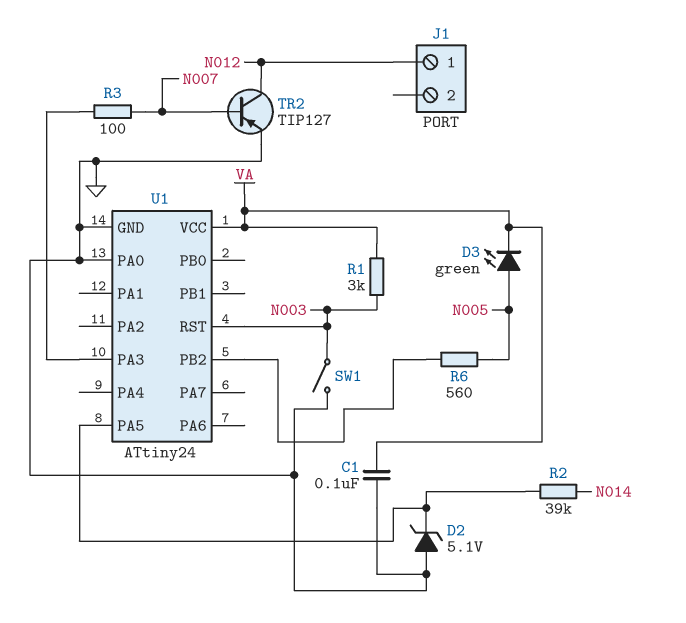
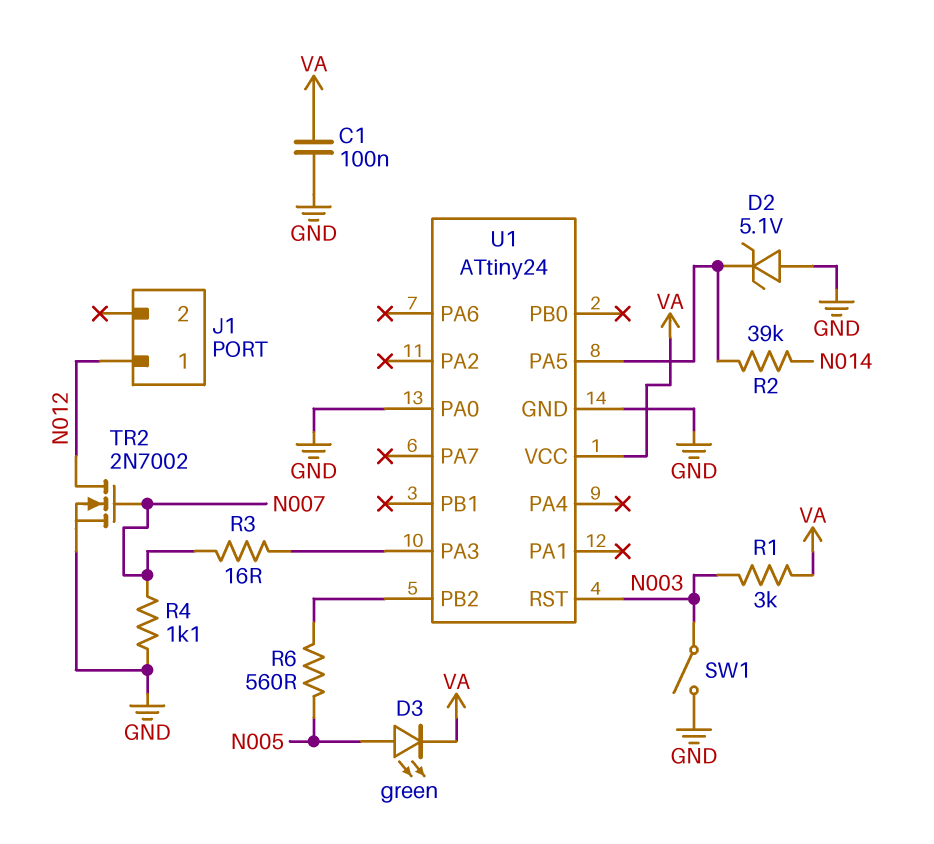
R3: 100 (N007, U1/PA3) -> 16 (N007, U1/PA3)
R4: none -> 1.1k (GND, N007)
TR2: PNP TIP127 (B N007, C N012, E GND) -> NMOS 2N7002 (G N007, D N012, S GND)

